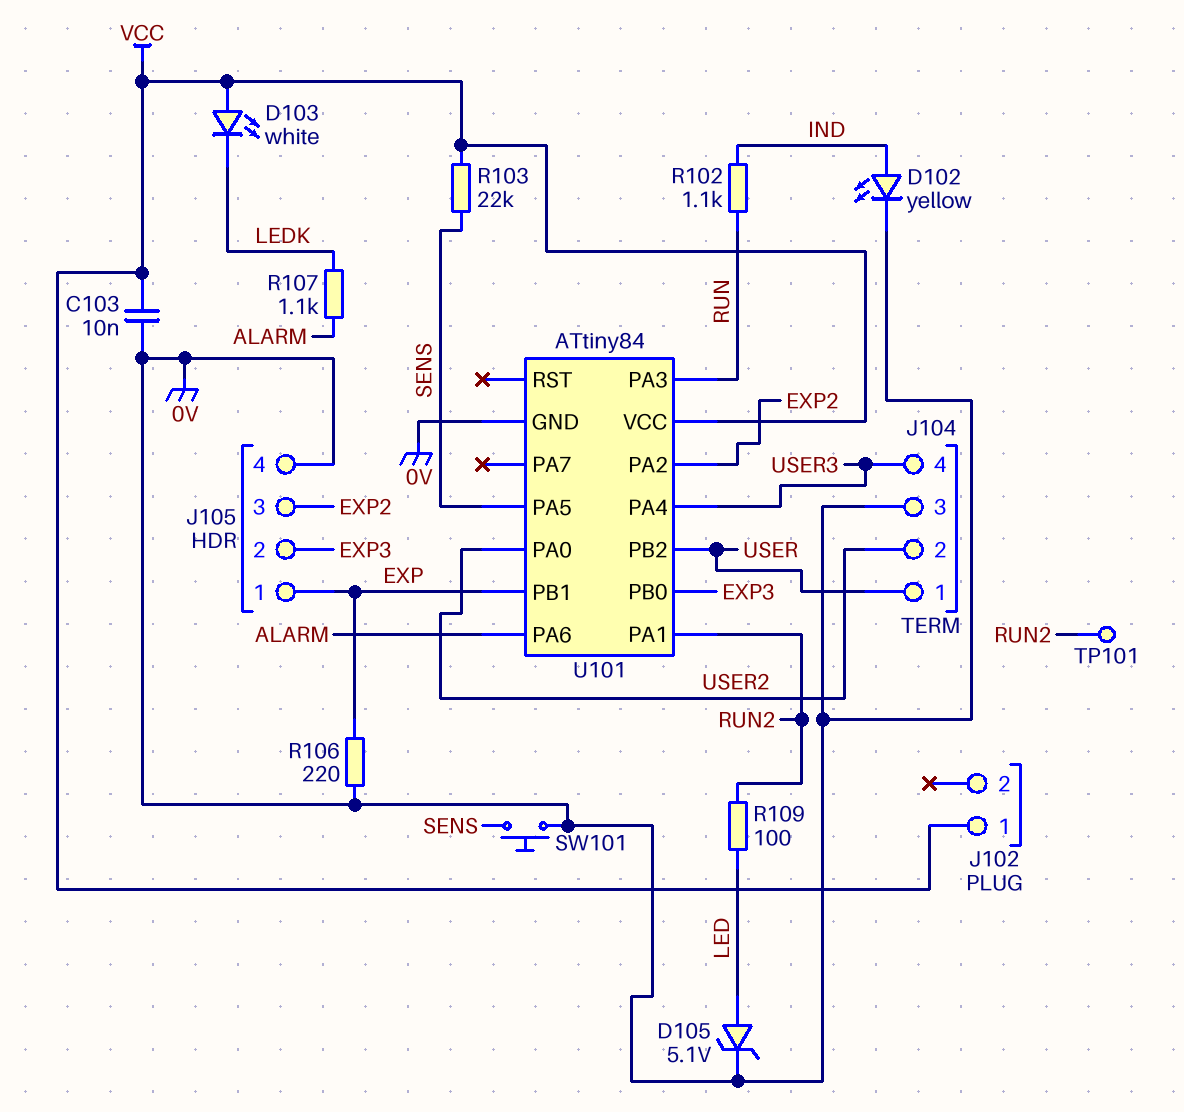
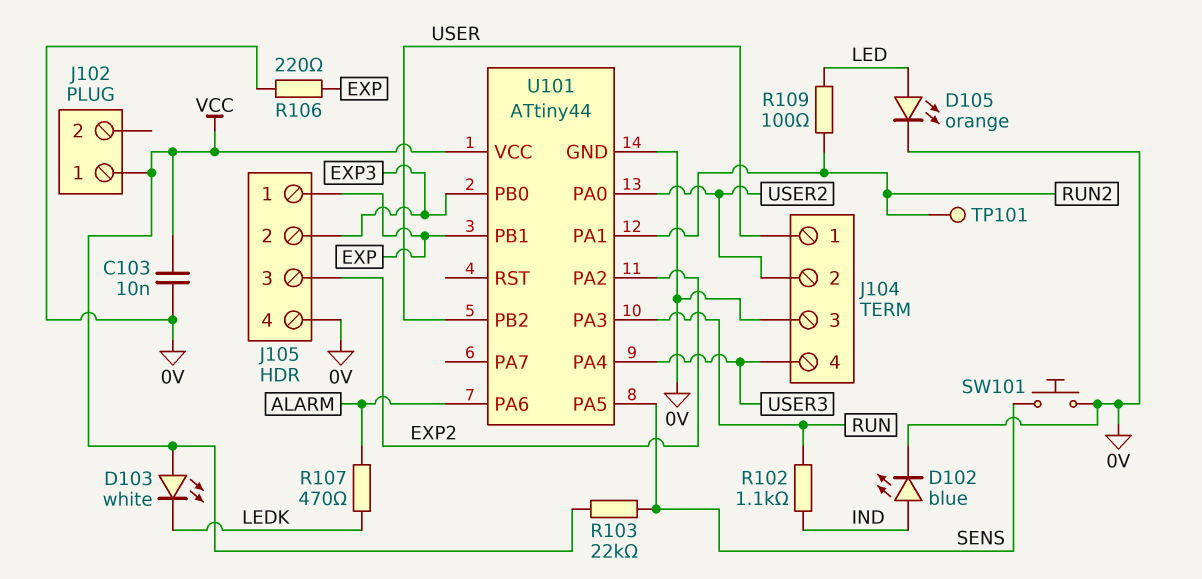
D102: LED yellow (A IND, K 0V) -> LED blue (A IND, K 0V)
D105: zener 5.1V (A LED, K 0V) -> LED orange (A LED, K 0V)
R107: 1.1k (ALARM, LEDK) -> 470 (ALARM, LEDK)
U101: ATtiny84 -> ATtiny44

